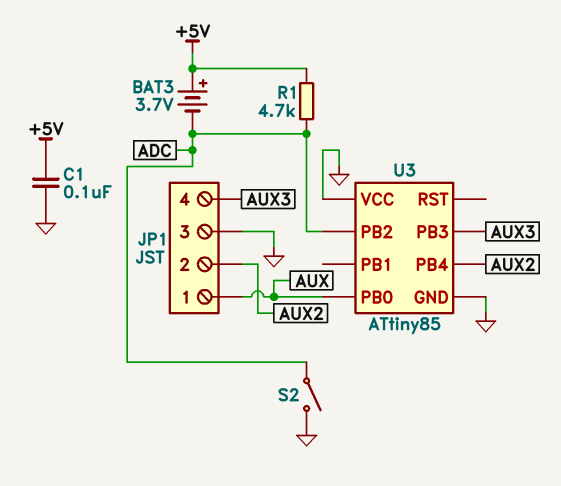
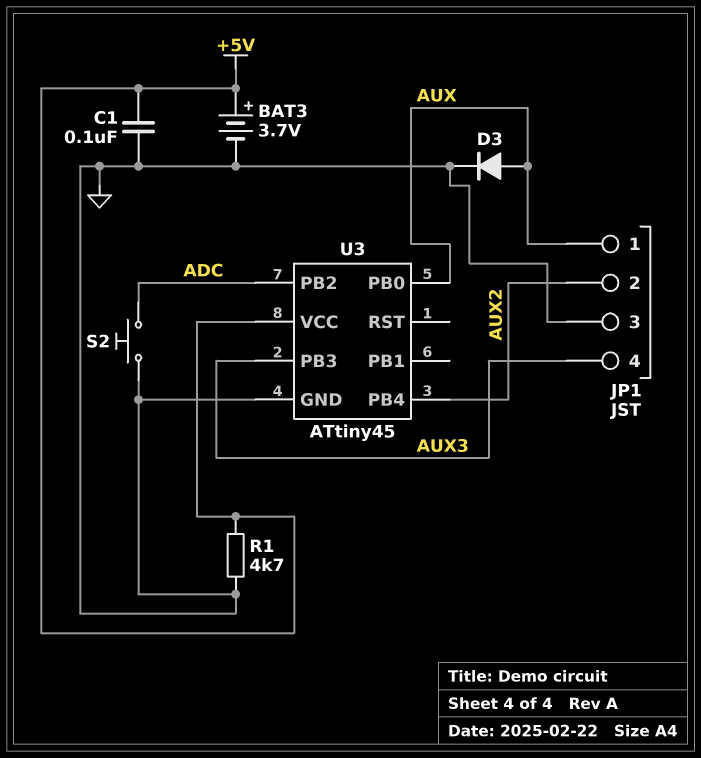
BAT3: 3.7V (plus +5V, minus ADC) -> 3.7V (plus +5V, minus GND)
D3: none -> diode (A AUX, K GND)
R1: 4.7k (+5V, ADC) -> 4.7k (+5V, GND)
S2: switch (ADC, GND) -> button (ADC, GND)
U3: ATtiny85 -> ATtiny45
U3 pin VCC: GND -> +5V

